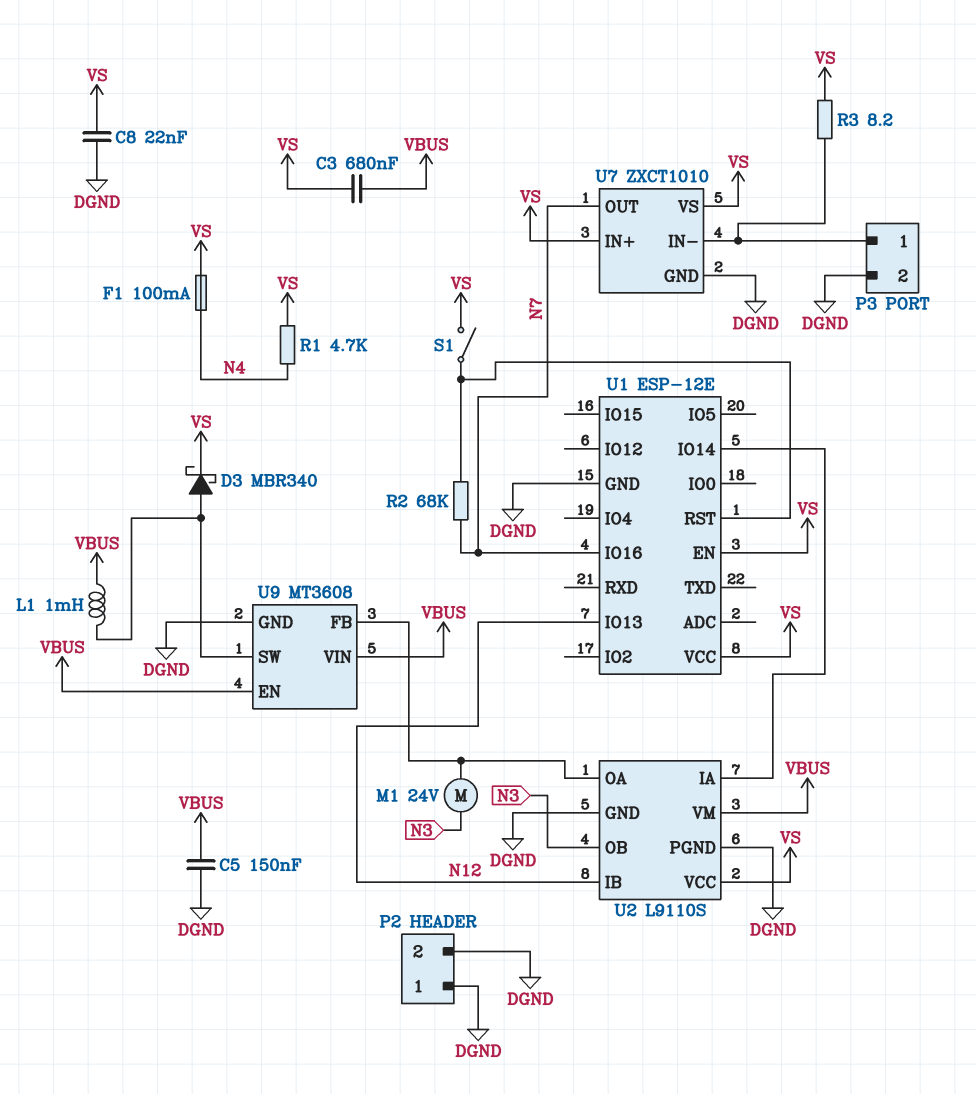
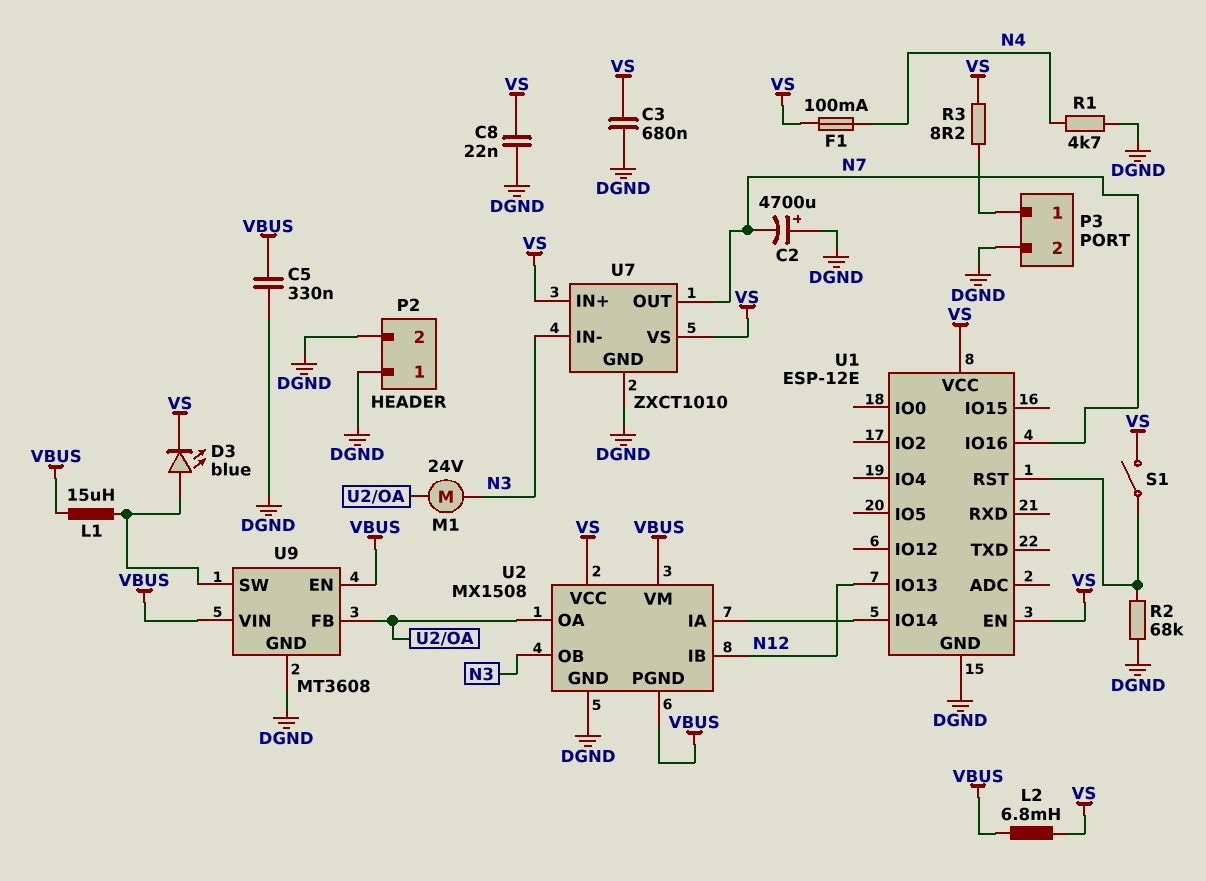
C2: none -> 4700uF (plus DGND, minus N7)
C3: 680nF (VBUS, VS) -> 680nF (DGND, VS)
C5: 150nF (DGND, VBUS) -> 330nF (DGND, VBUS)
D3: schottky MBR340 (A U9/SW, K VS) -> LED blue (A U9/SW, K VS)
L1: 1mH (U9/SW, VBUS) -> 15uH (U9/SW, VBUS)
L2: none -> 6.8mH (VBUS, VS)
R1: 4.7k (N4, VS) -> 4.7k (DGND, N4)
R2: 68k (N7, U1/RST) -> 68k (DGND, U1/RST)
U2: L9110S -> MX1508
U2 pin PGND: DGND -> VBUS
U7 pin IN-: P3/1 -> N3

